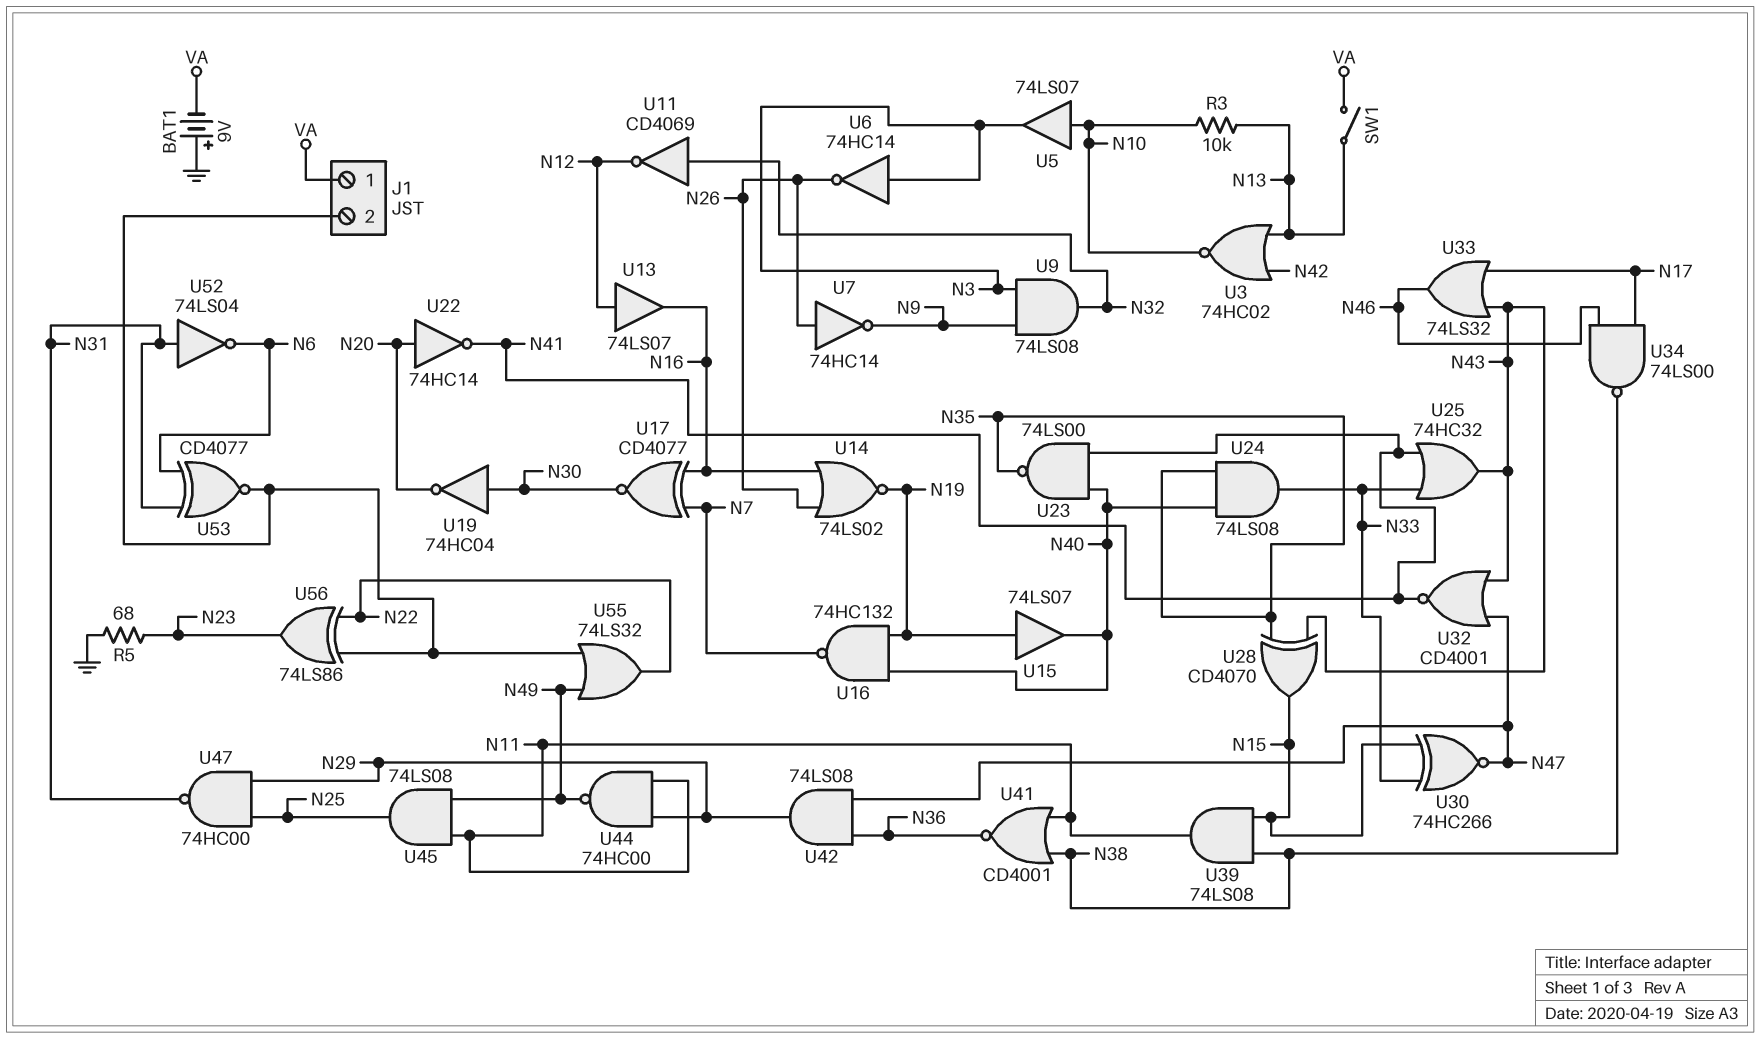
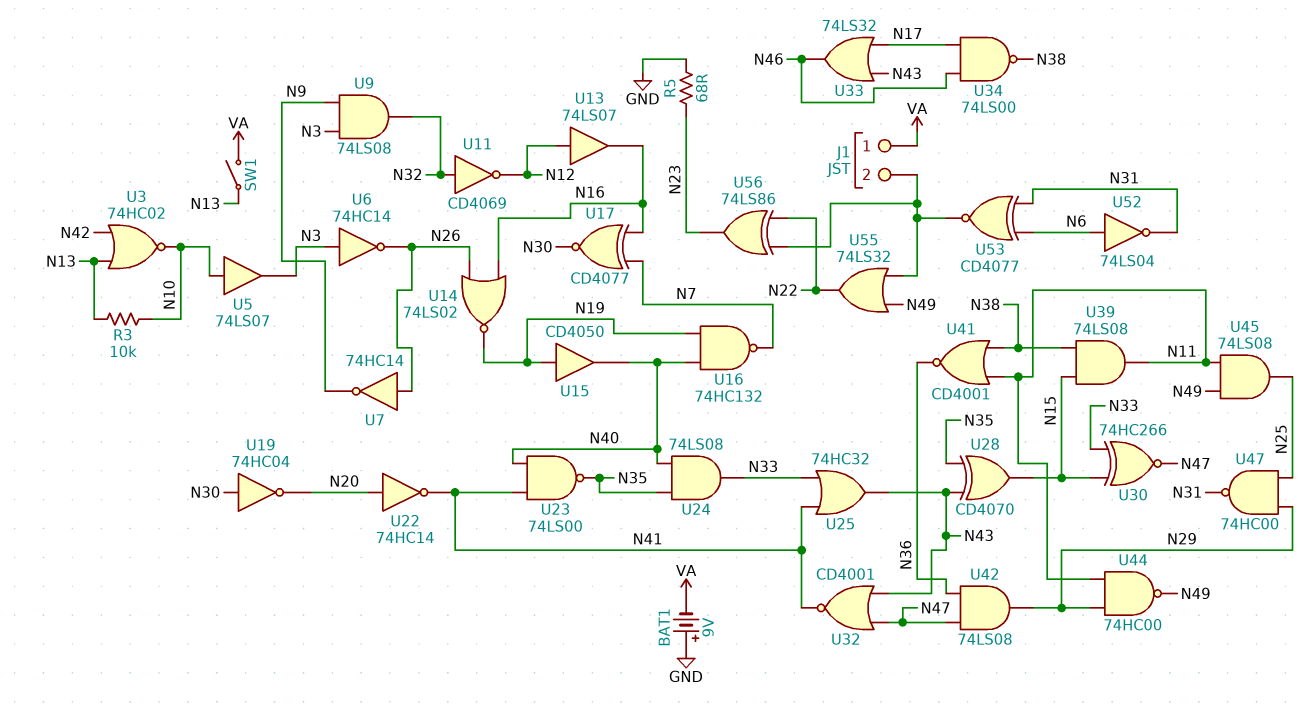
U15: buffer 74LS07 (in N19, out N40) -> buffer CD4050 (in N19, out N40)
U52: NOT 74LS04 (in N31, out N6) -> NOT 74LS04 (in N6, out N31)

